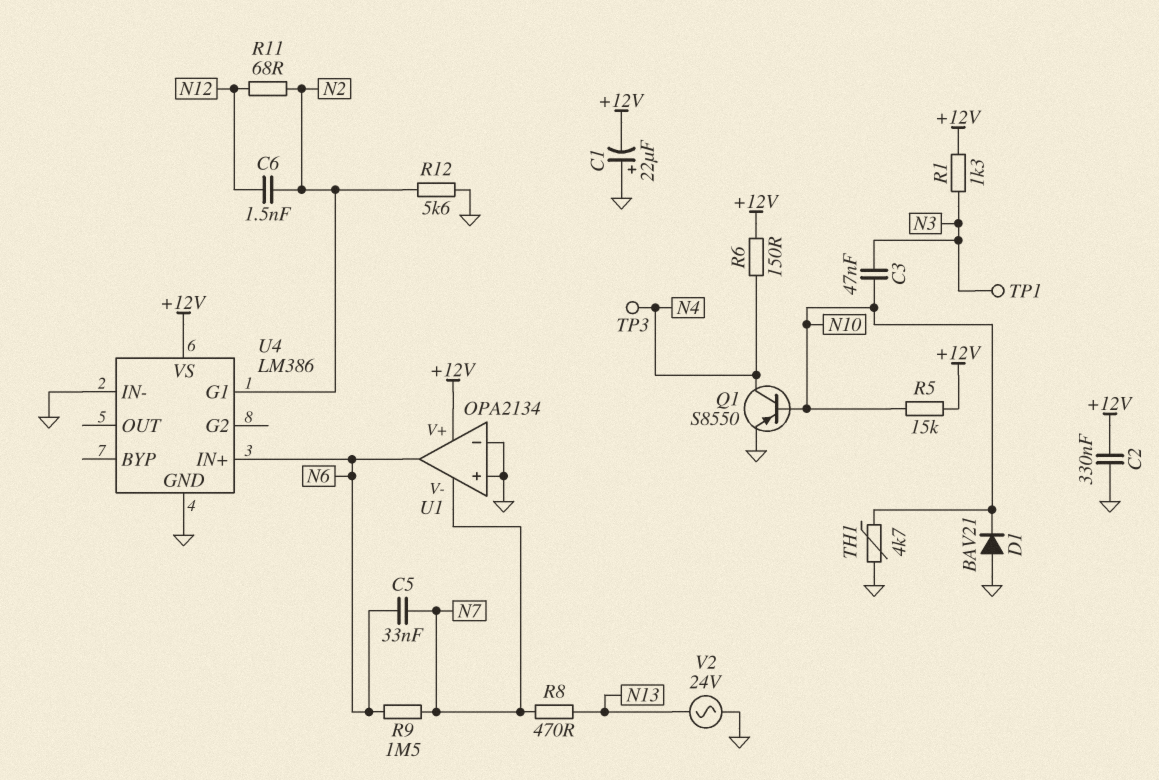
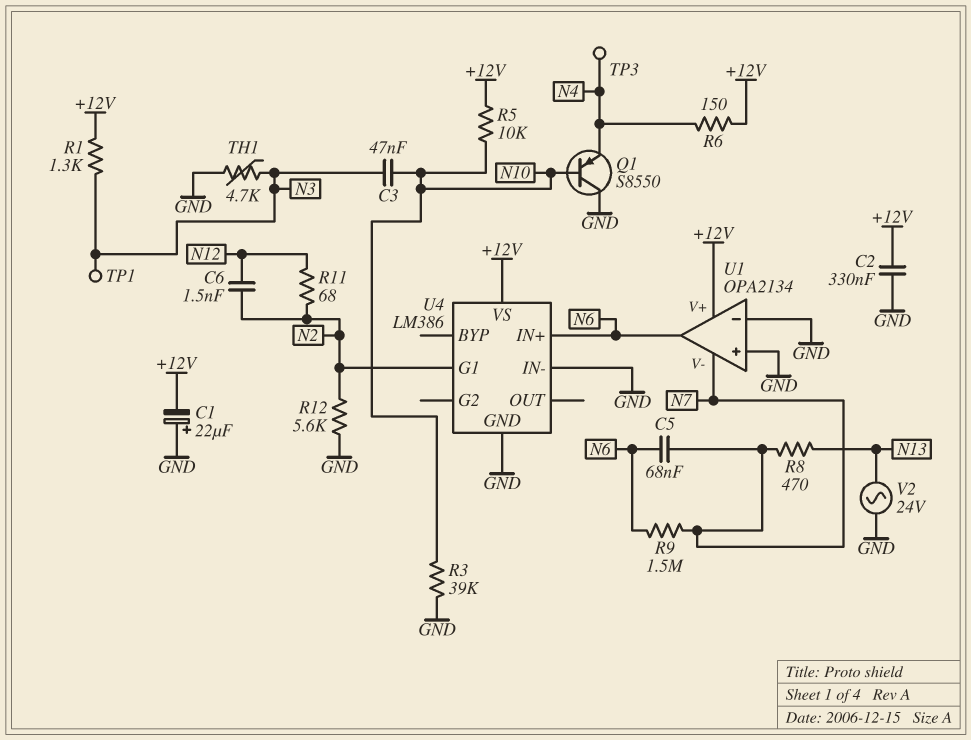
C5: 33nF (N6, N7) -> 68nF (N6, N7)
D1: diode BAV21 (A GND, K N10) -> none
Q1: PNP S8550 (B N10, C N4, E GND) -> PNP S8550 (B N10, C GND, E N4)
R3: none -> 39k (GND, N10)
R5: 15k (+12V, N10) -> 10k (+12V, N10)
TH1: 4.7k (GND, N10) -> 4.7k (GND, N3)

